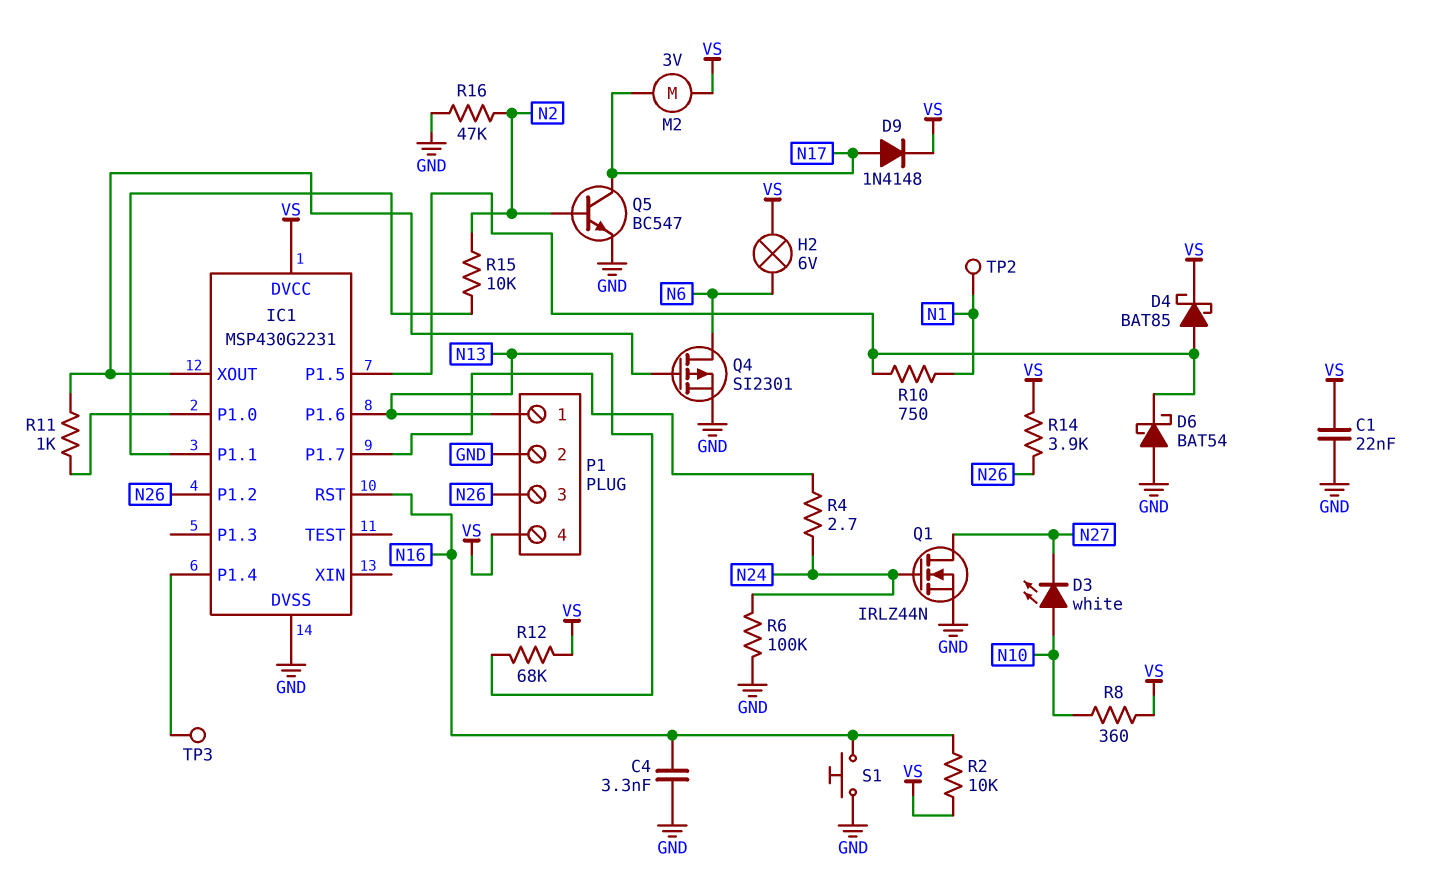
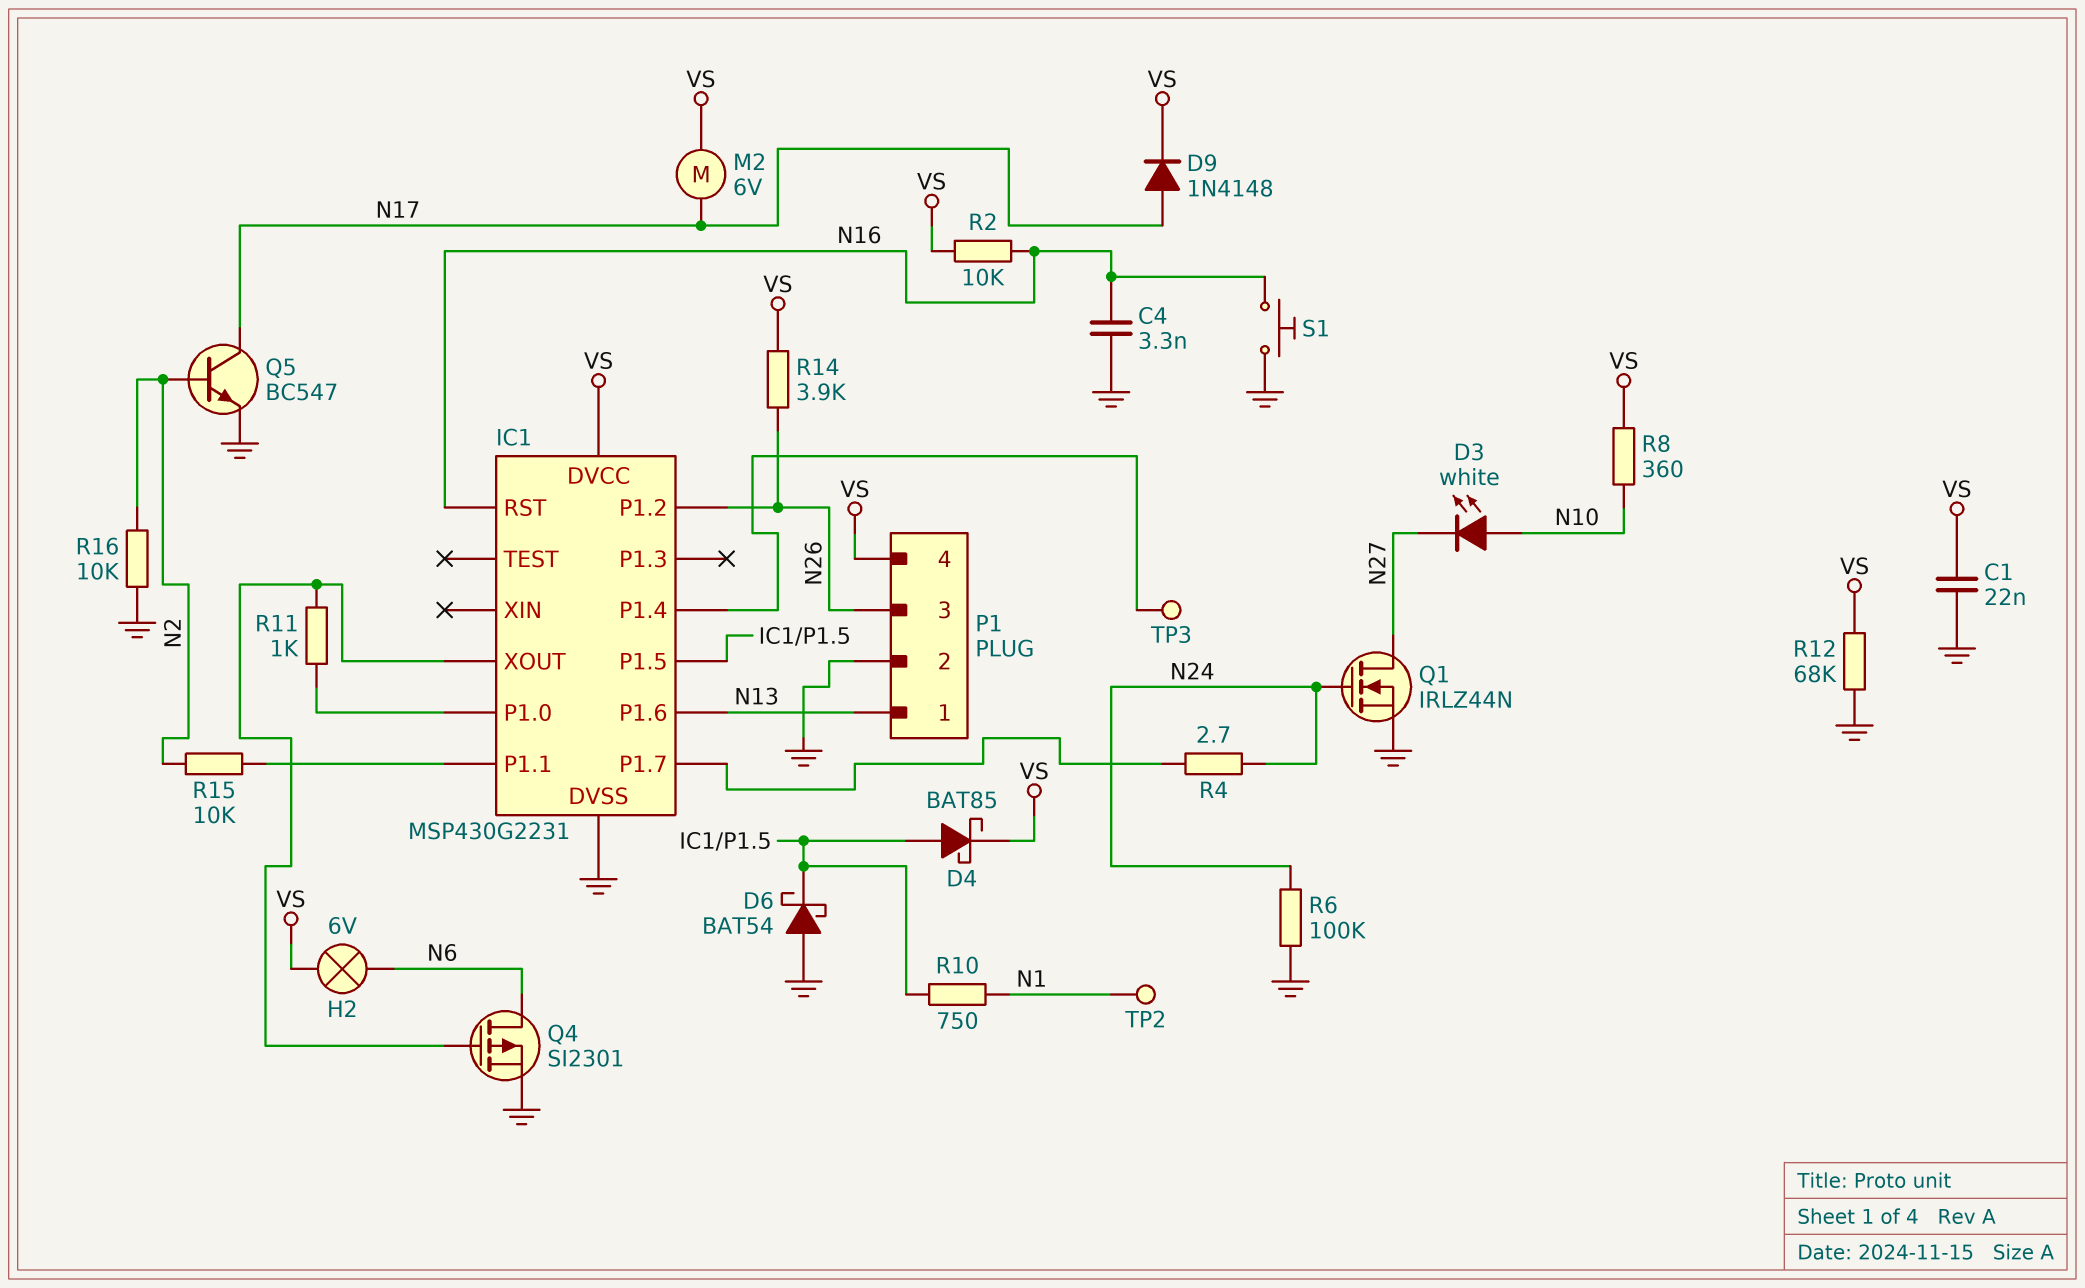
M2: motor 3V (N17, VS) -> motor 6V (N17, VS)
R12: 68k (N13, VS) -> 68k (GND, VS)
R16: 47k (GND, N2) -> 10k (GND, N2)

